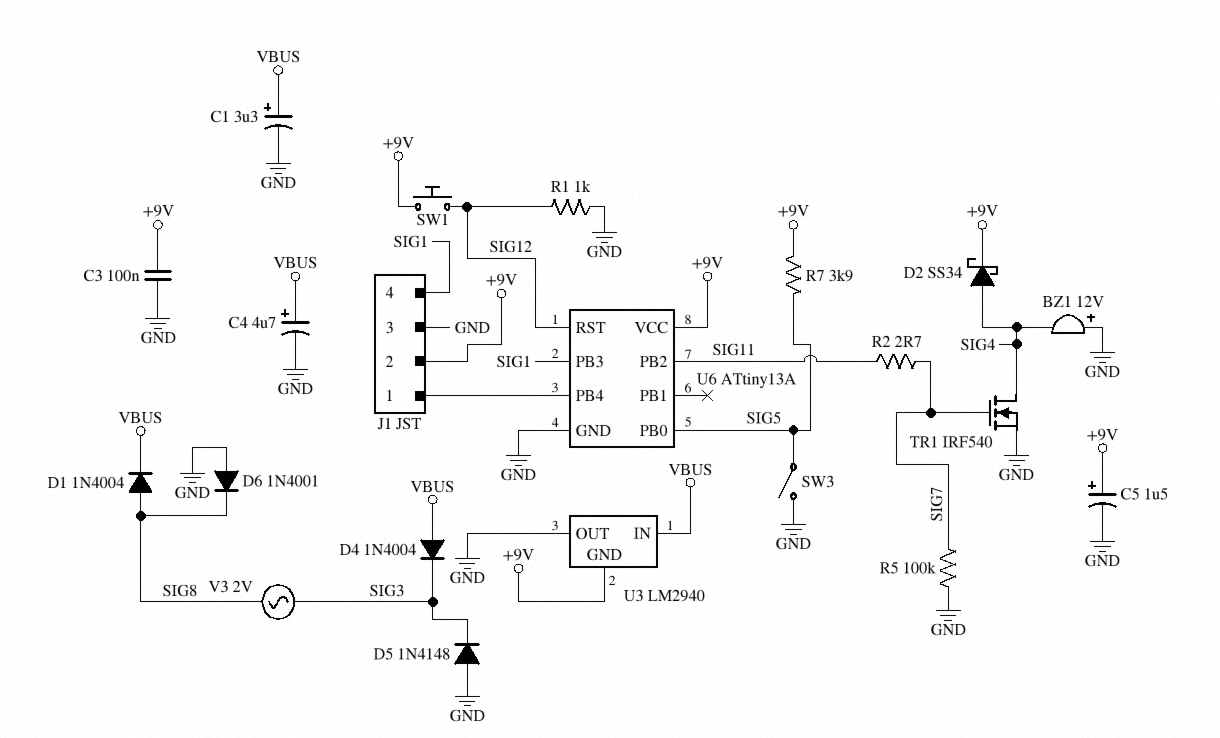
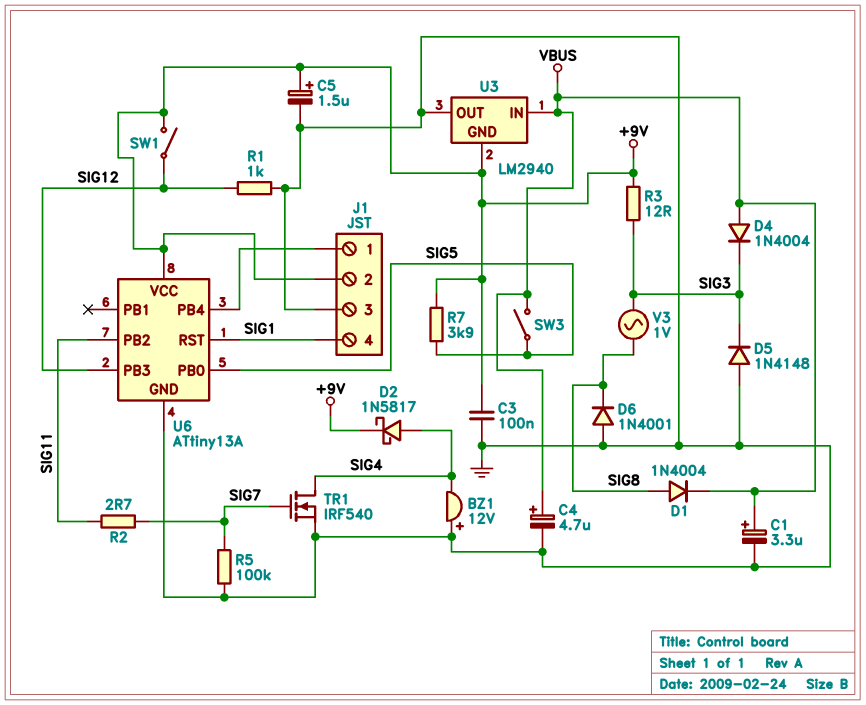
D2: schottky SS34 (A SIG4, K +9V) -> schottky 1N5817 (A SIG4, K +9V)
R3: none -> 12 (+9V, SIG3)
SW1: button (+9V, SIG12) -> switch (+9V, SIG12)
SW3: switch (GND, SIG5) -> switch (SIG5, VBUS)
U6 pin PB3: SIG1 -> SIG12
U6 pin RST: SIG12 -> SIG1
V3: AC 2V (SIG3, SIG8) -> AC 1V (SIG3, SIG8)

